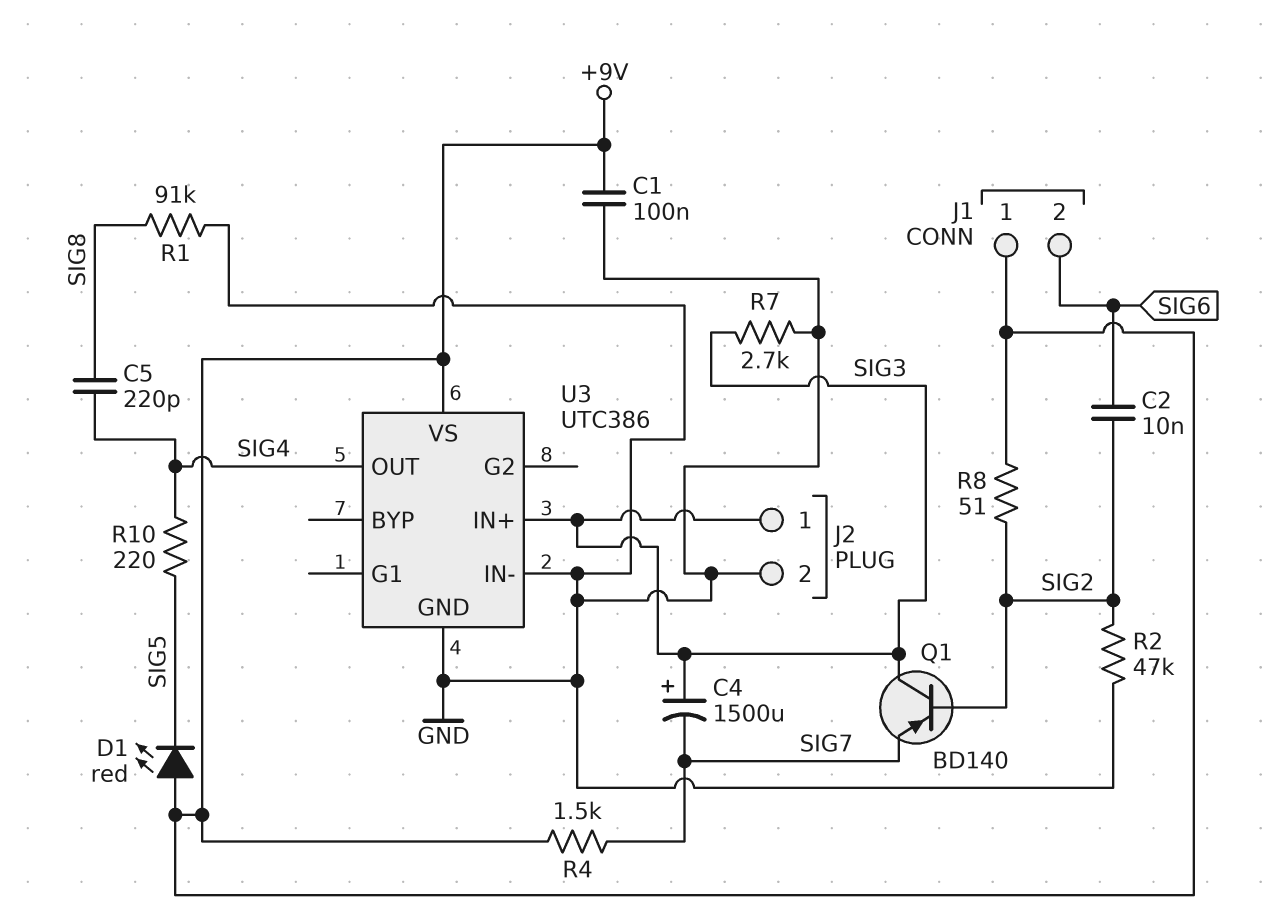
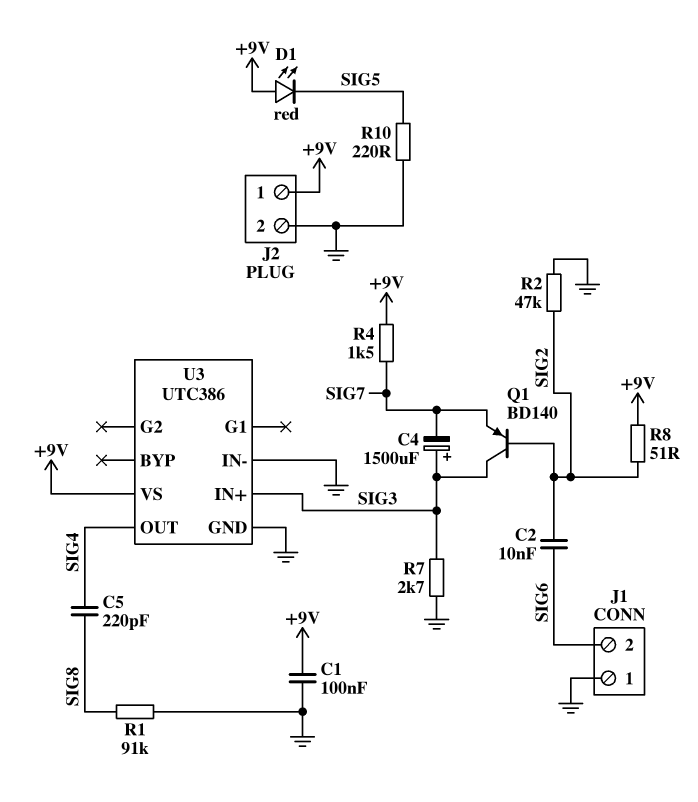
J1 pin 1: +9V -> GND
J2 pin 1: SIG3 -> +9V
R10: 220 (SIG4, SIG5) -> 220 (GND, SIG5)

